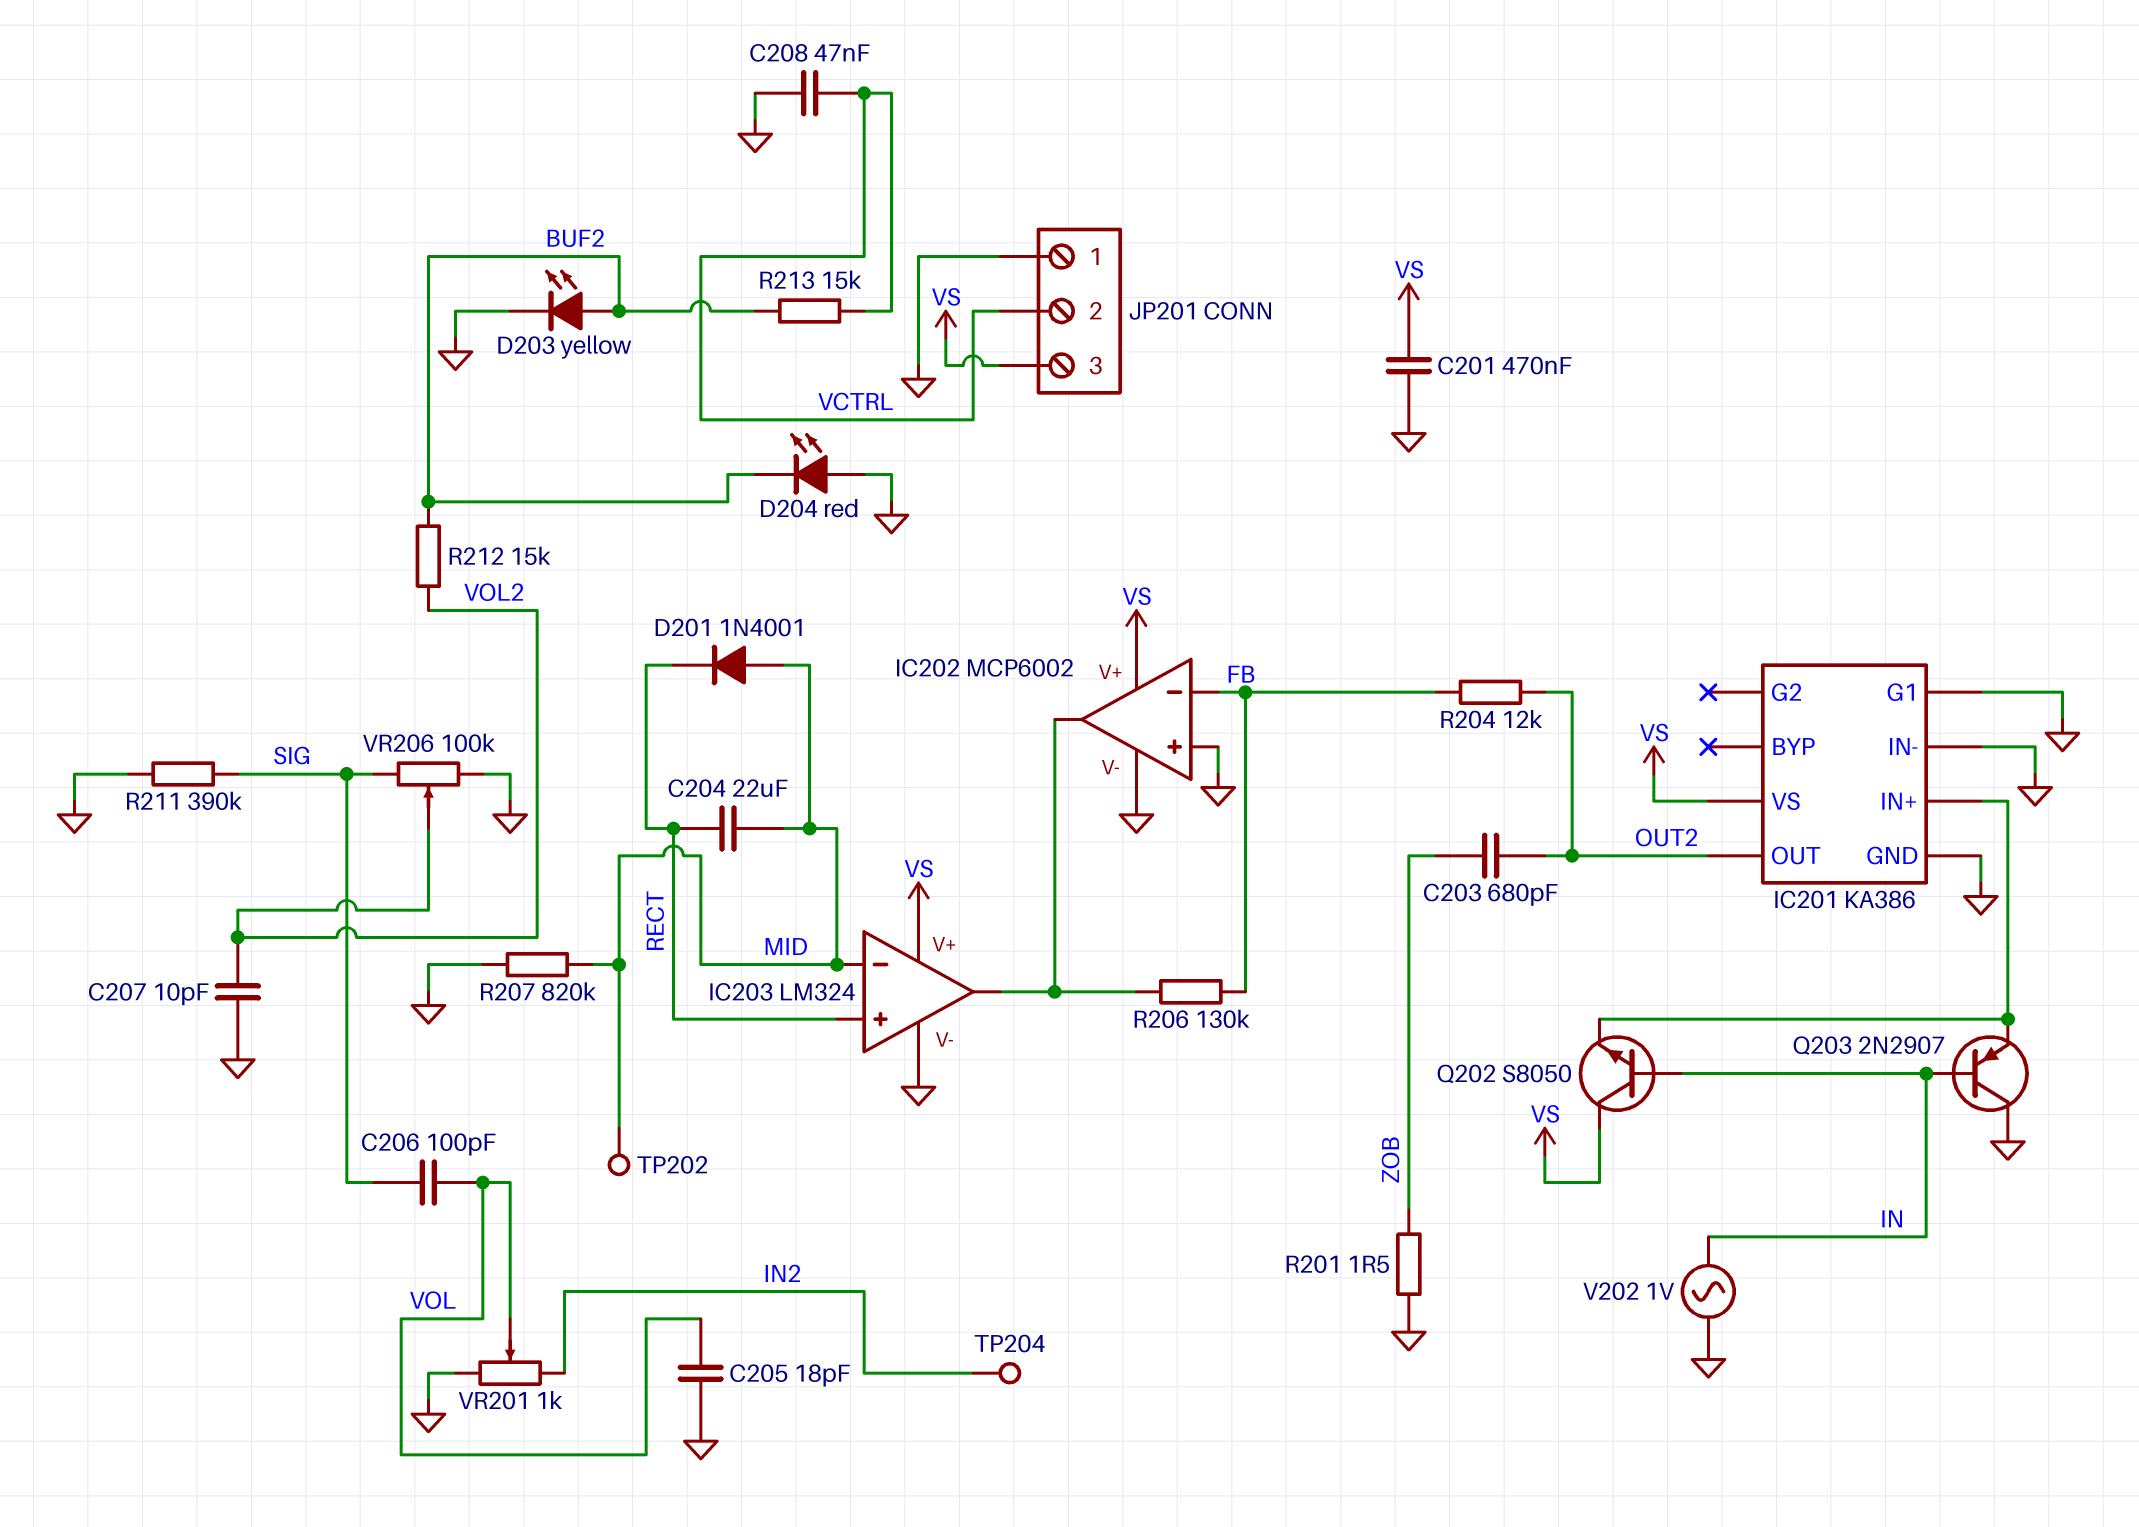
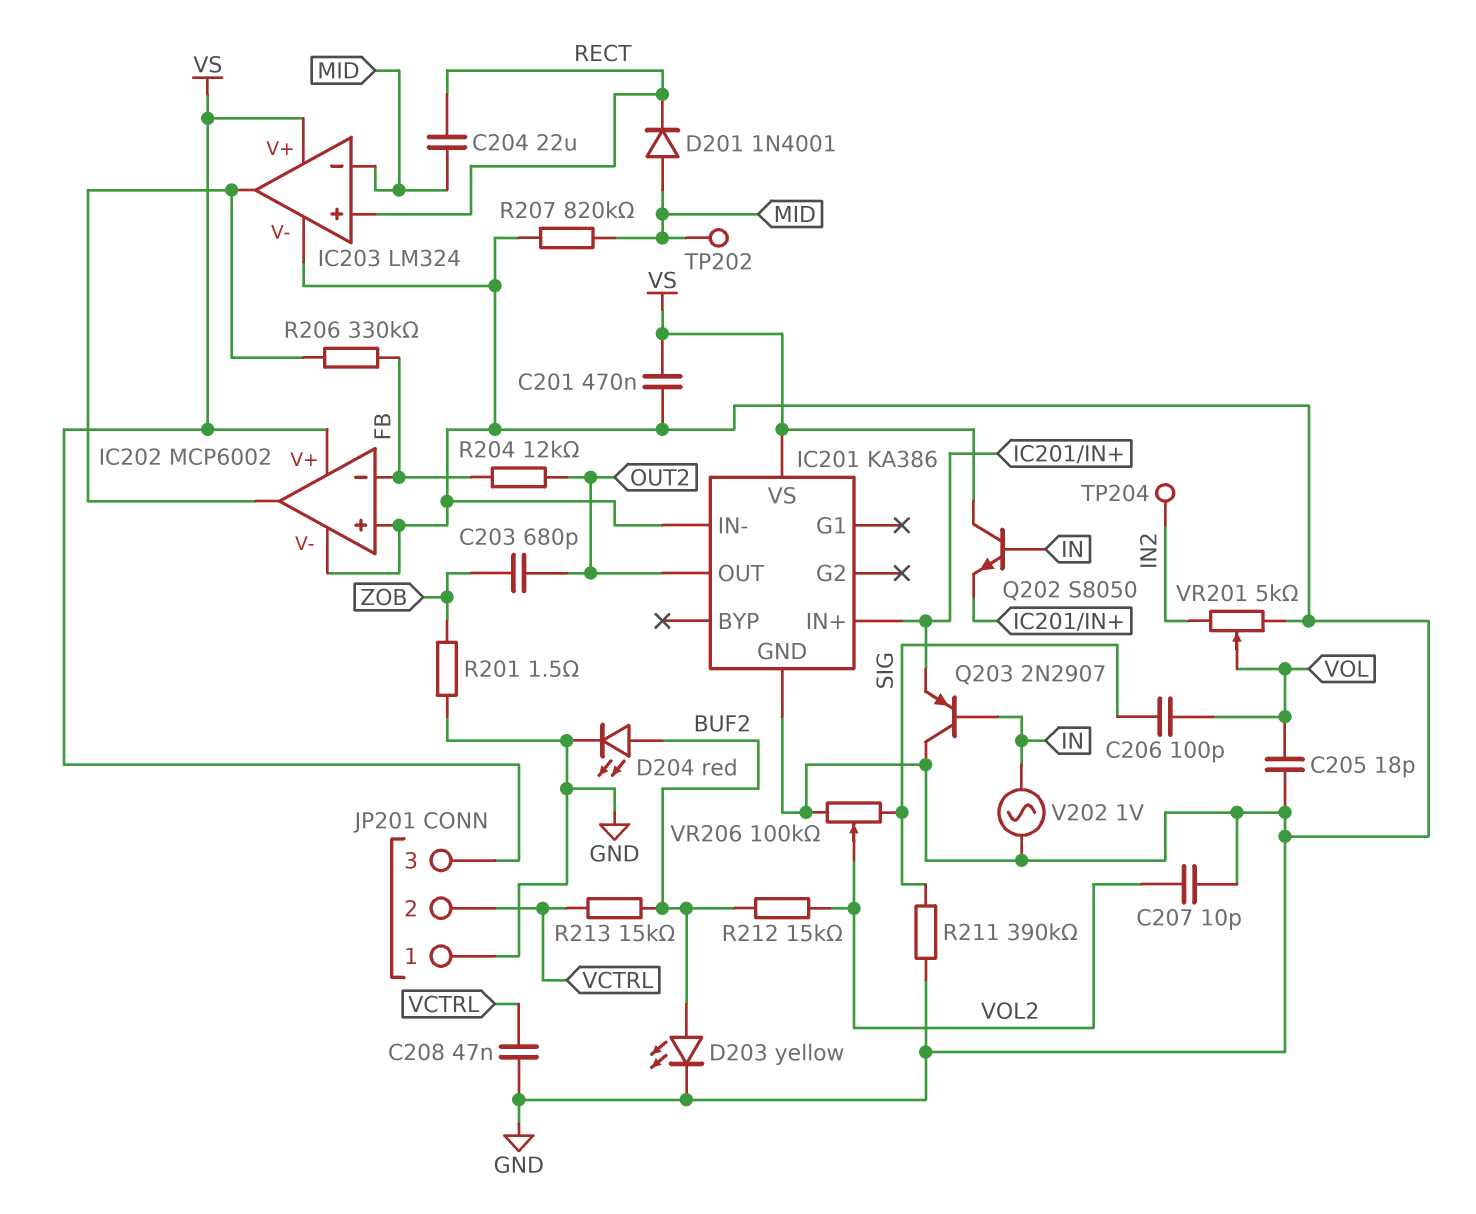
D204: LED red (A GND, K BUF2) -> LED red (A BUF2, K GND)
IC201 pin G1: GND -> none
R206: 130k (FB, IC202/out) -> 330k (FB, IC202/out)
VR201: 1k (GND, IN2, wiper VOL) -> 5k (GND, IN2, wiper VOL)

